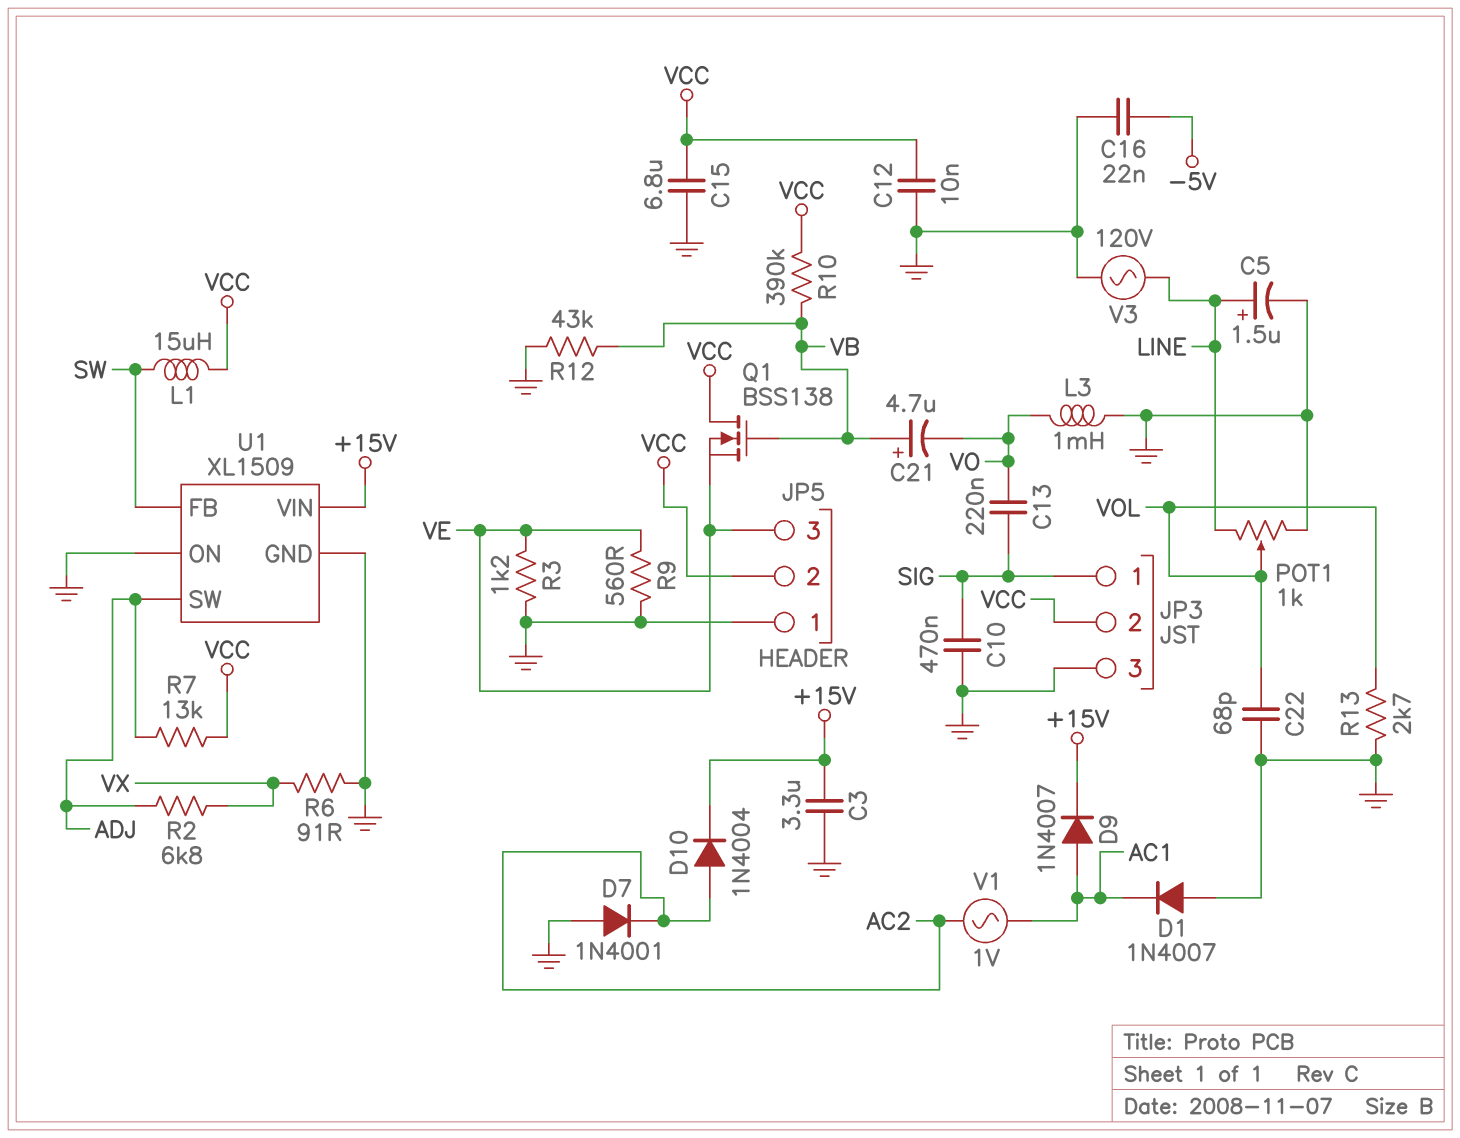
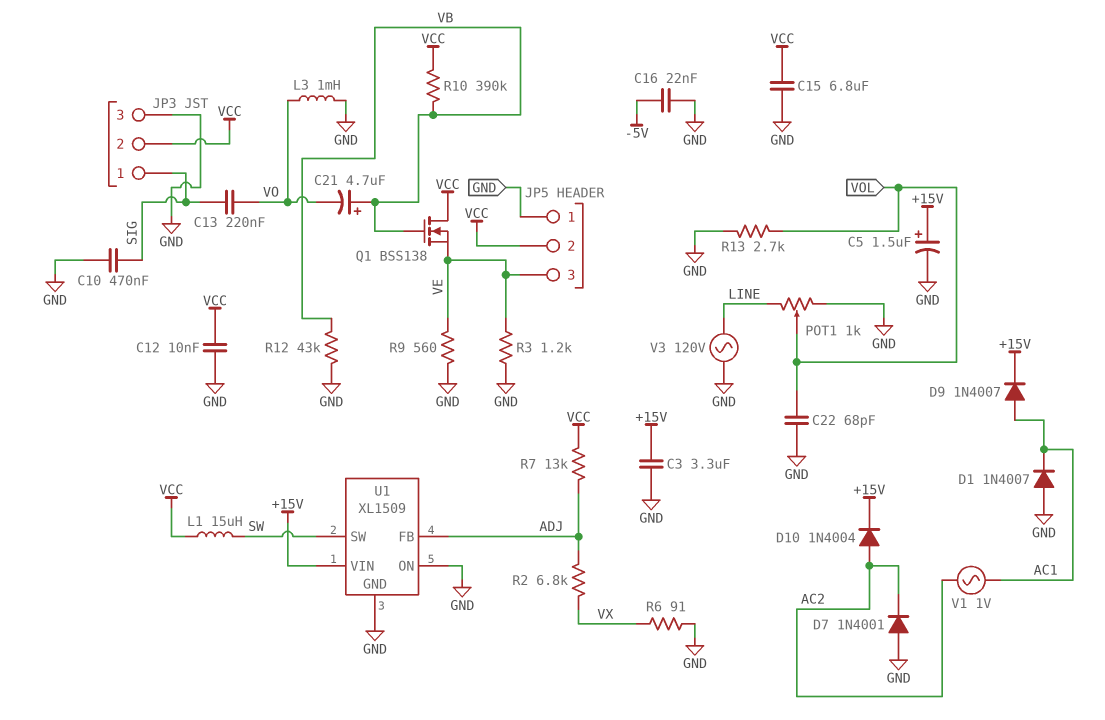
C5: 1.5uF (plus LINE, minus GND) -> 1.5uF (plus +15V, minus GND)
U1 pin FB: SW -> ADJ
U1 pin SW: ADJ -> SW

